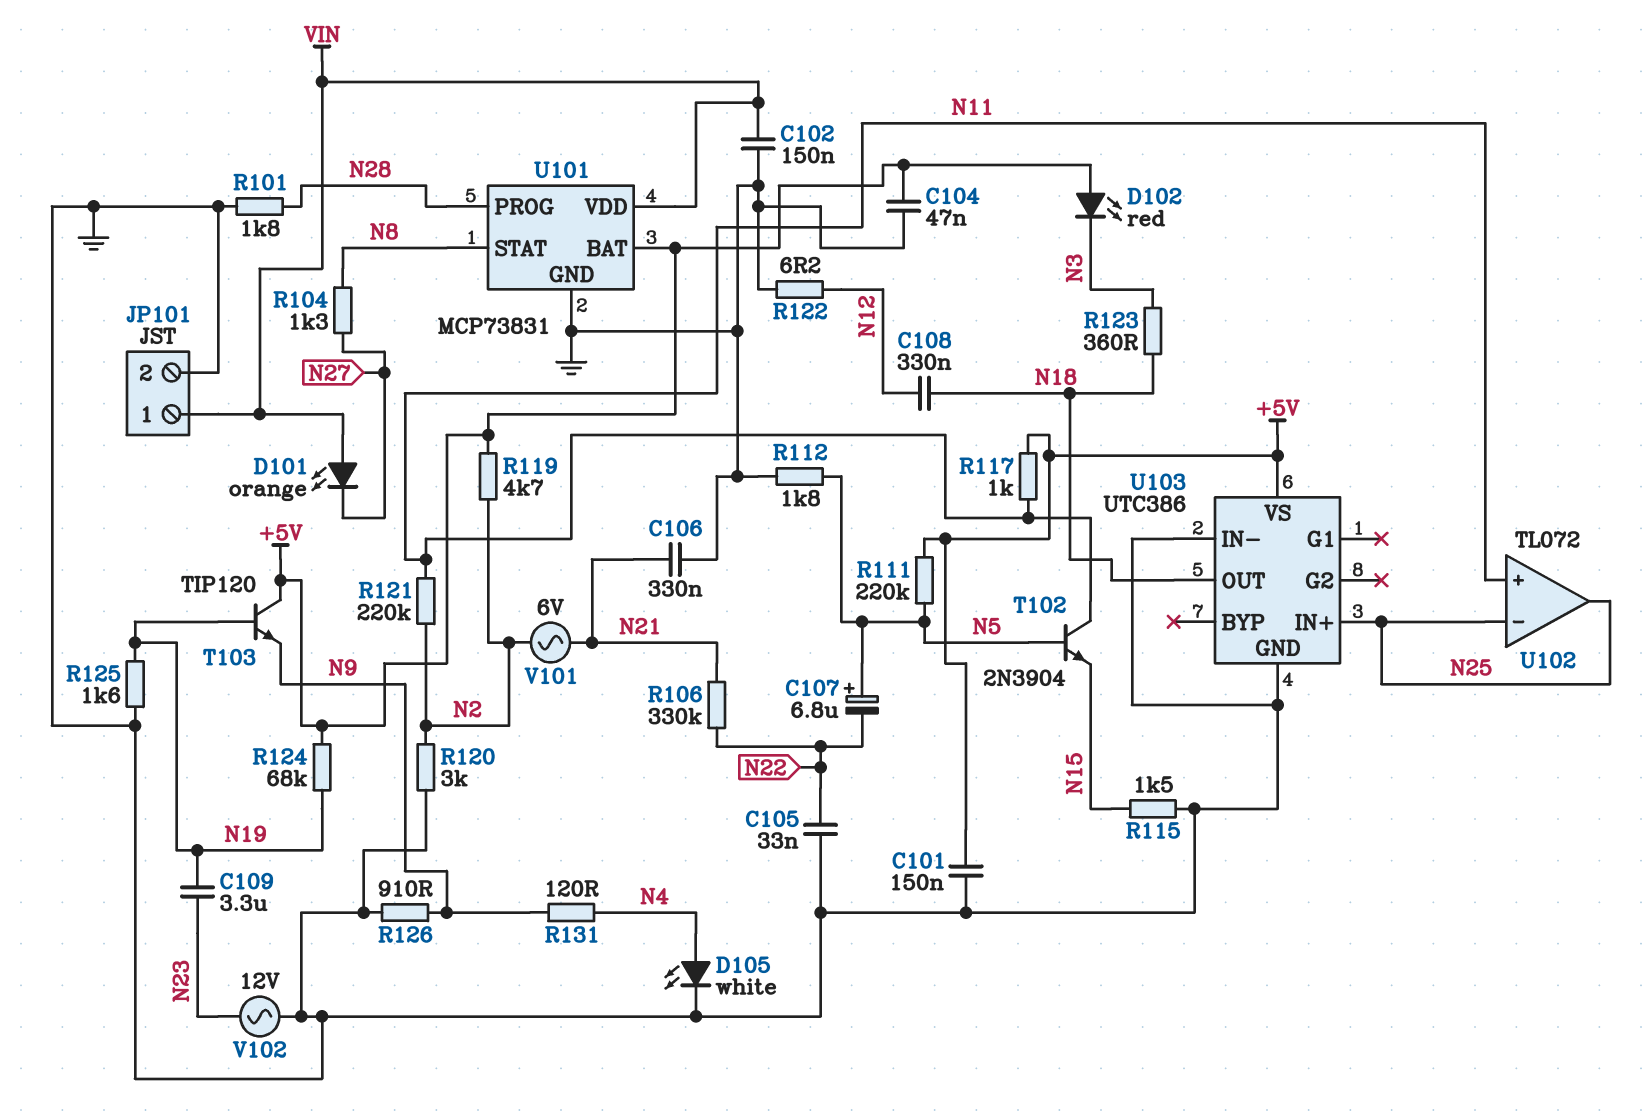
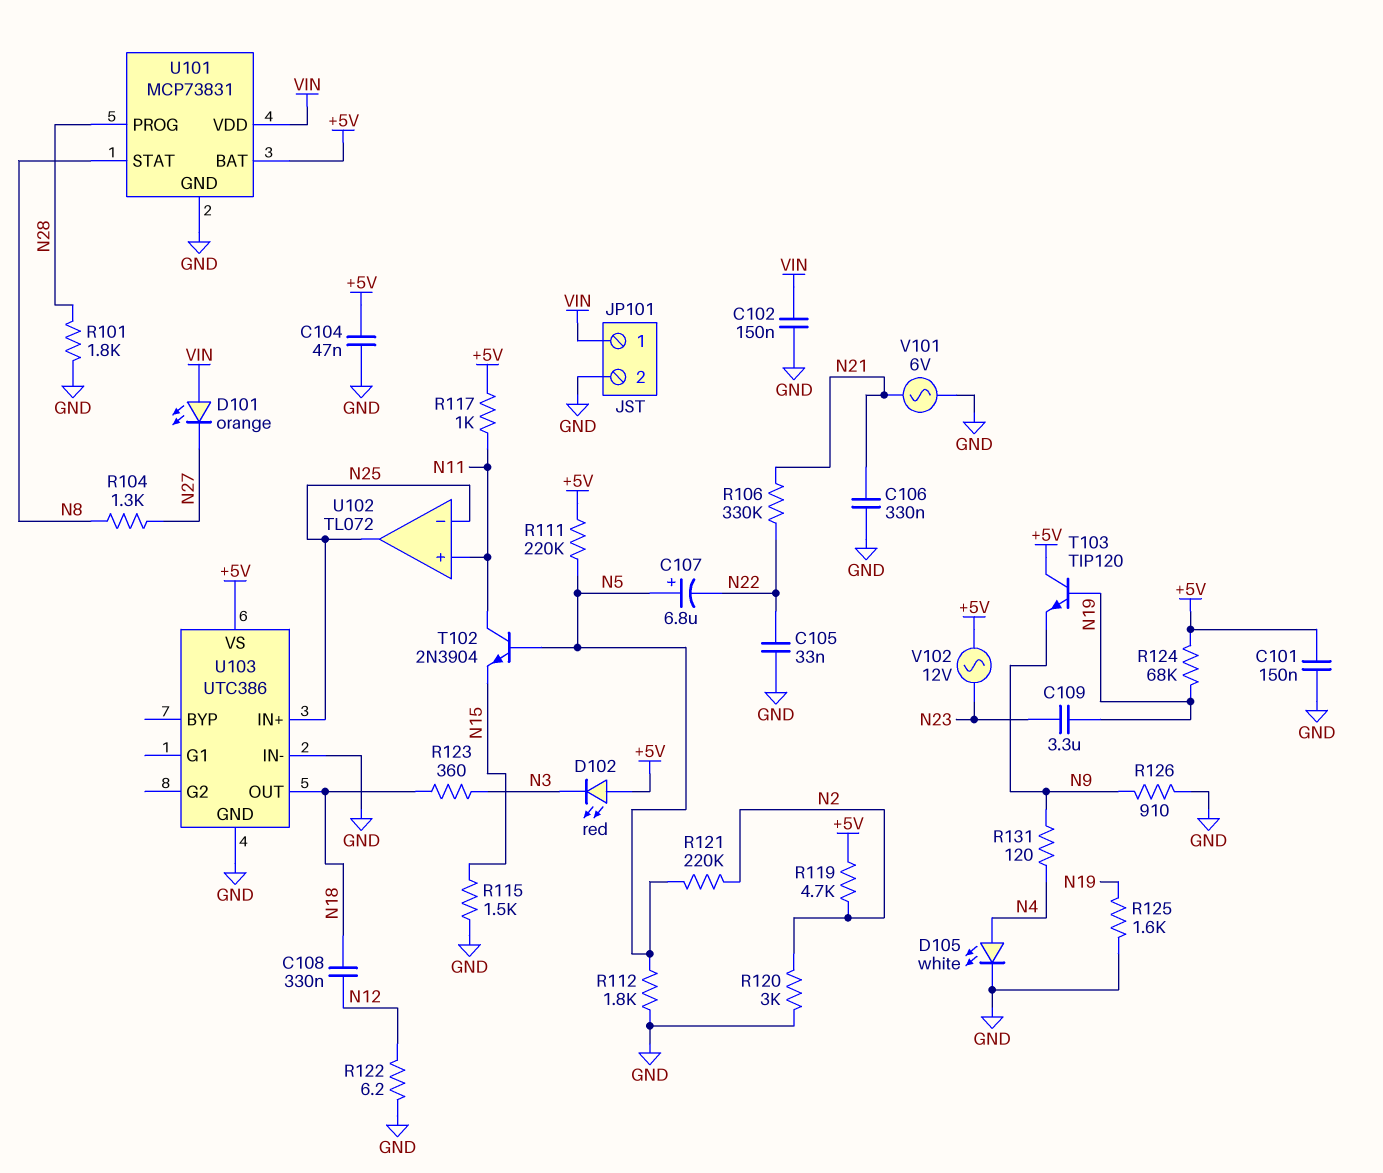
R121: 220k (N2, N11) -> 220k (N2, N5)
V101: AC 6V (N2, N21) -> AC 6V (GND, N21)
V102: AC 12V (GND, N23) -> AC 12V (+5V, N23)

